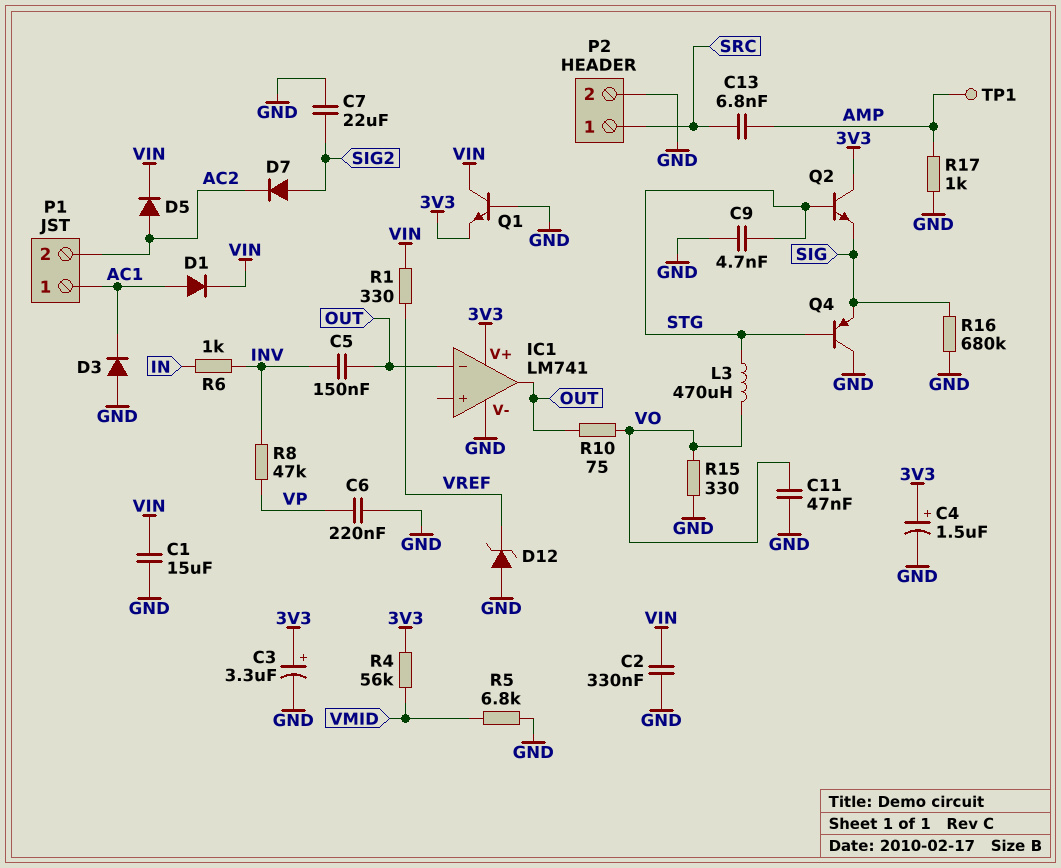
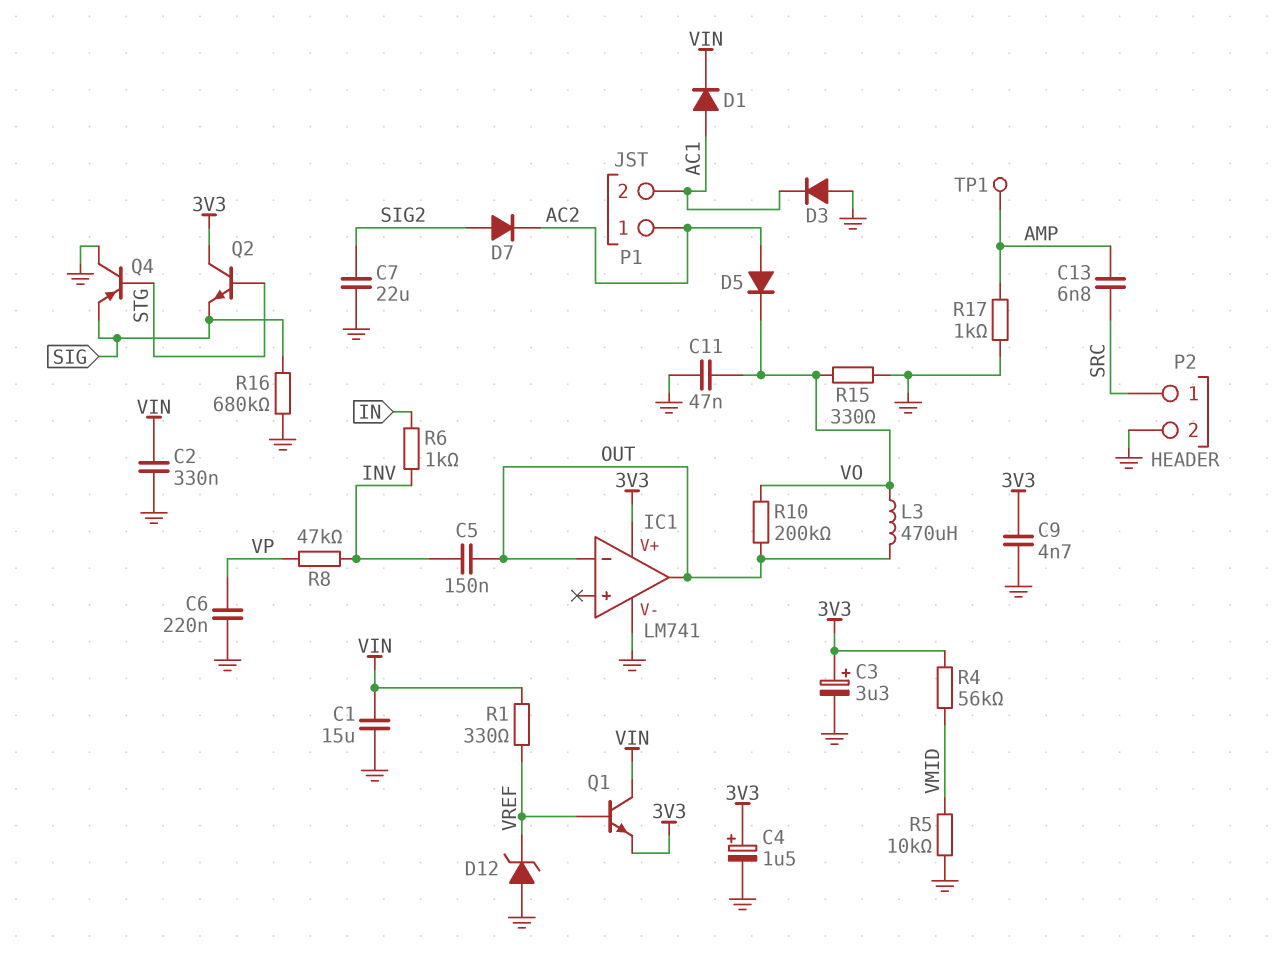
C9: 4.7nF (GND, STG) -> 4.7nF (3V3, GND)
D5: diode (A AC2, K VIN) -> diode (A AC2, K VO)
L3: 470uH (STG, VO) -> 470uH (OUT, VO)
P1 pin 1: AC1 -> AC2
P1 pin 2: AC2 -> AC1
Q1: NPN (B GND, C VIN, E 3V3) -> NPN (B VREF, C VIN, E 3V3)
R5: 6.8k (GND, VMID) -> 10k (GND, VMID)
R10: 75 (OUT, VO) -> 200k (OUT, VO)

